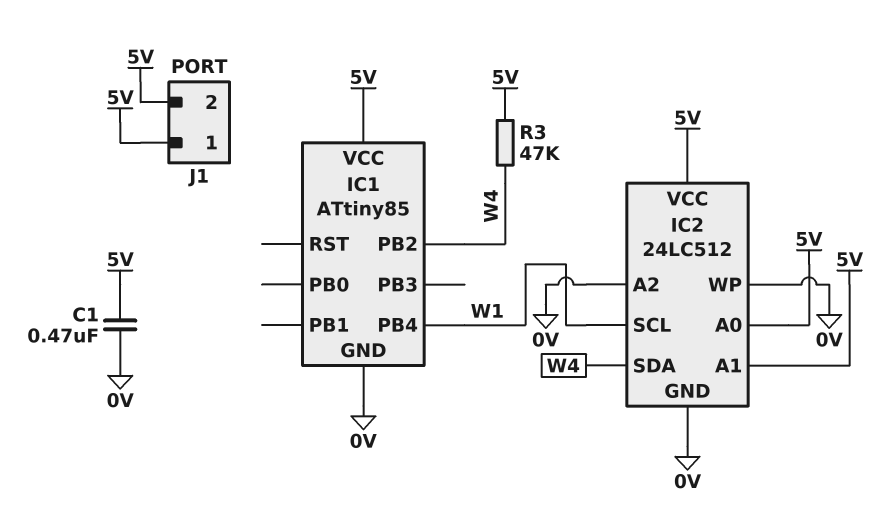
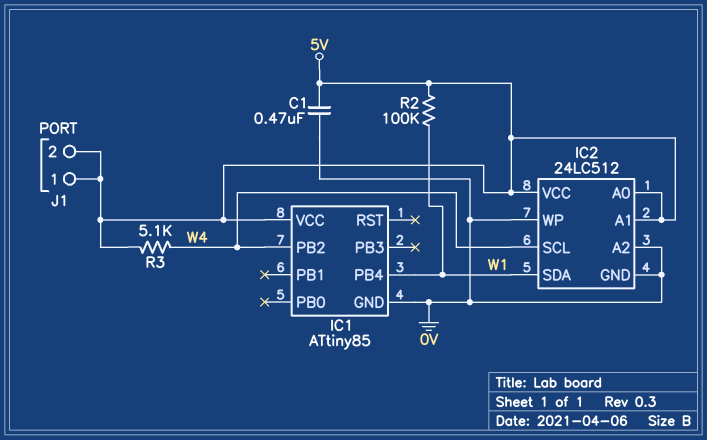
IC2 pin SCL: W1 -> W4
IC2 pin SDA: W4 -> W1
R2: none -> 100k (5V, W1)
R3: 47k (5V, W4) -> 5.1k (5V, W4)

